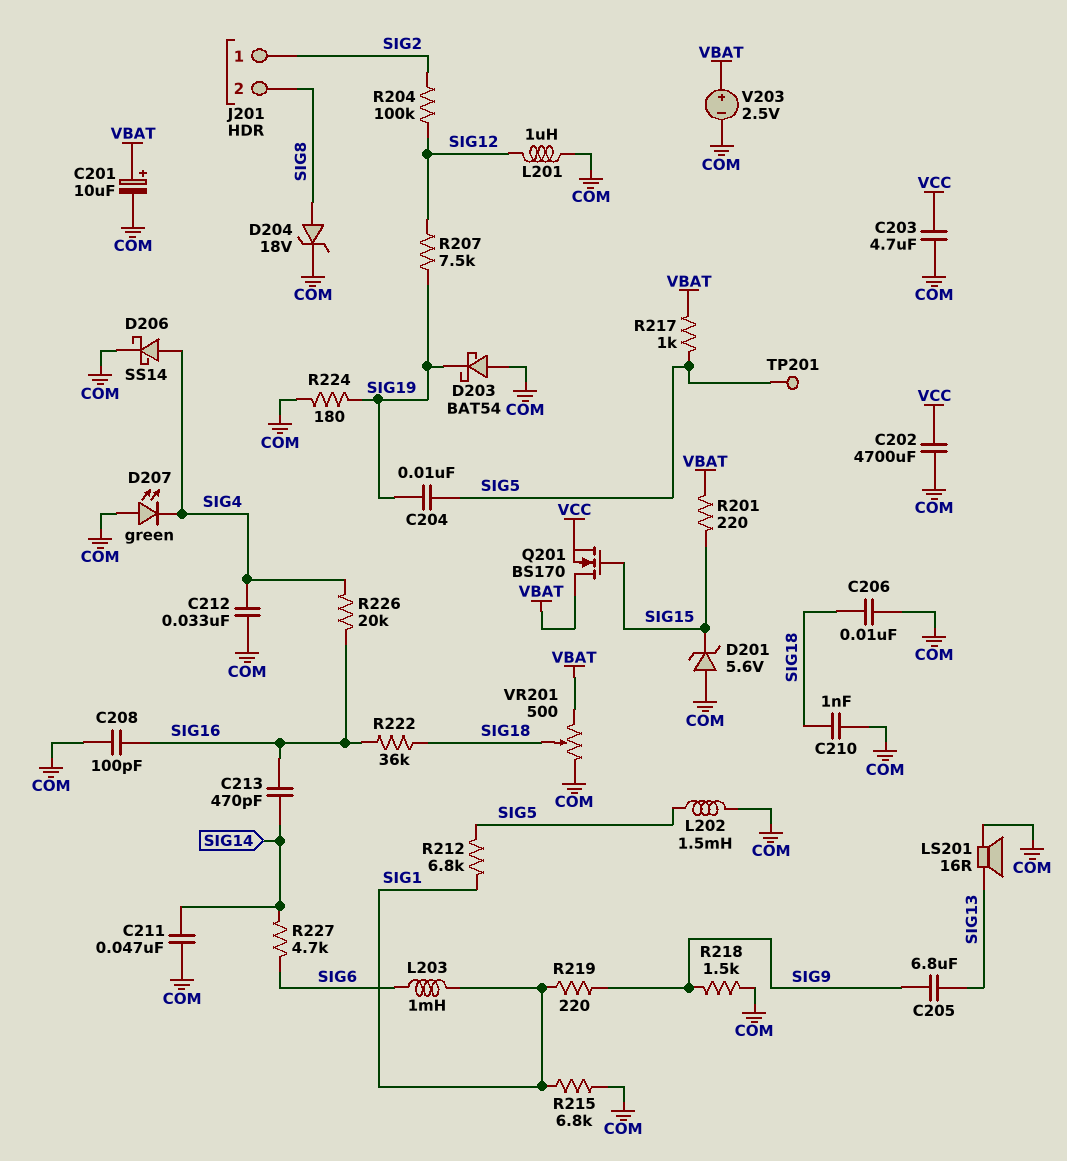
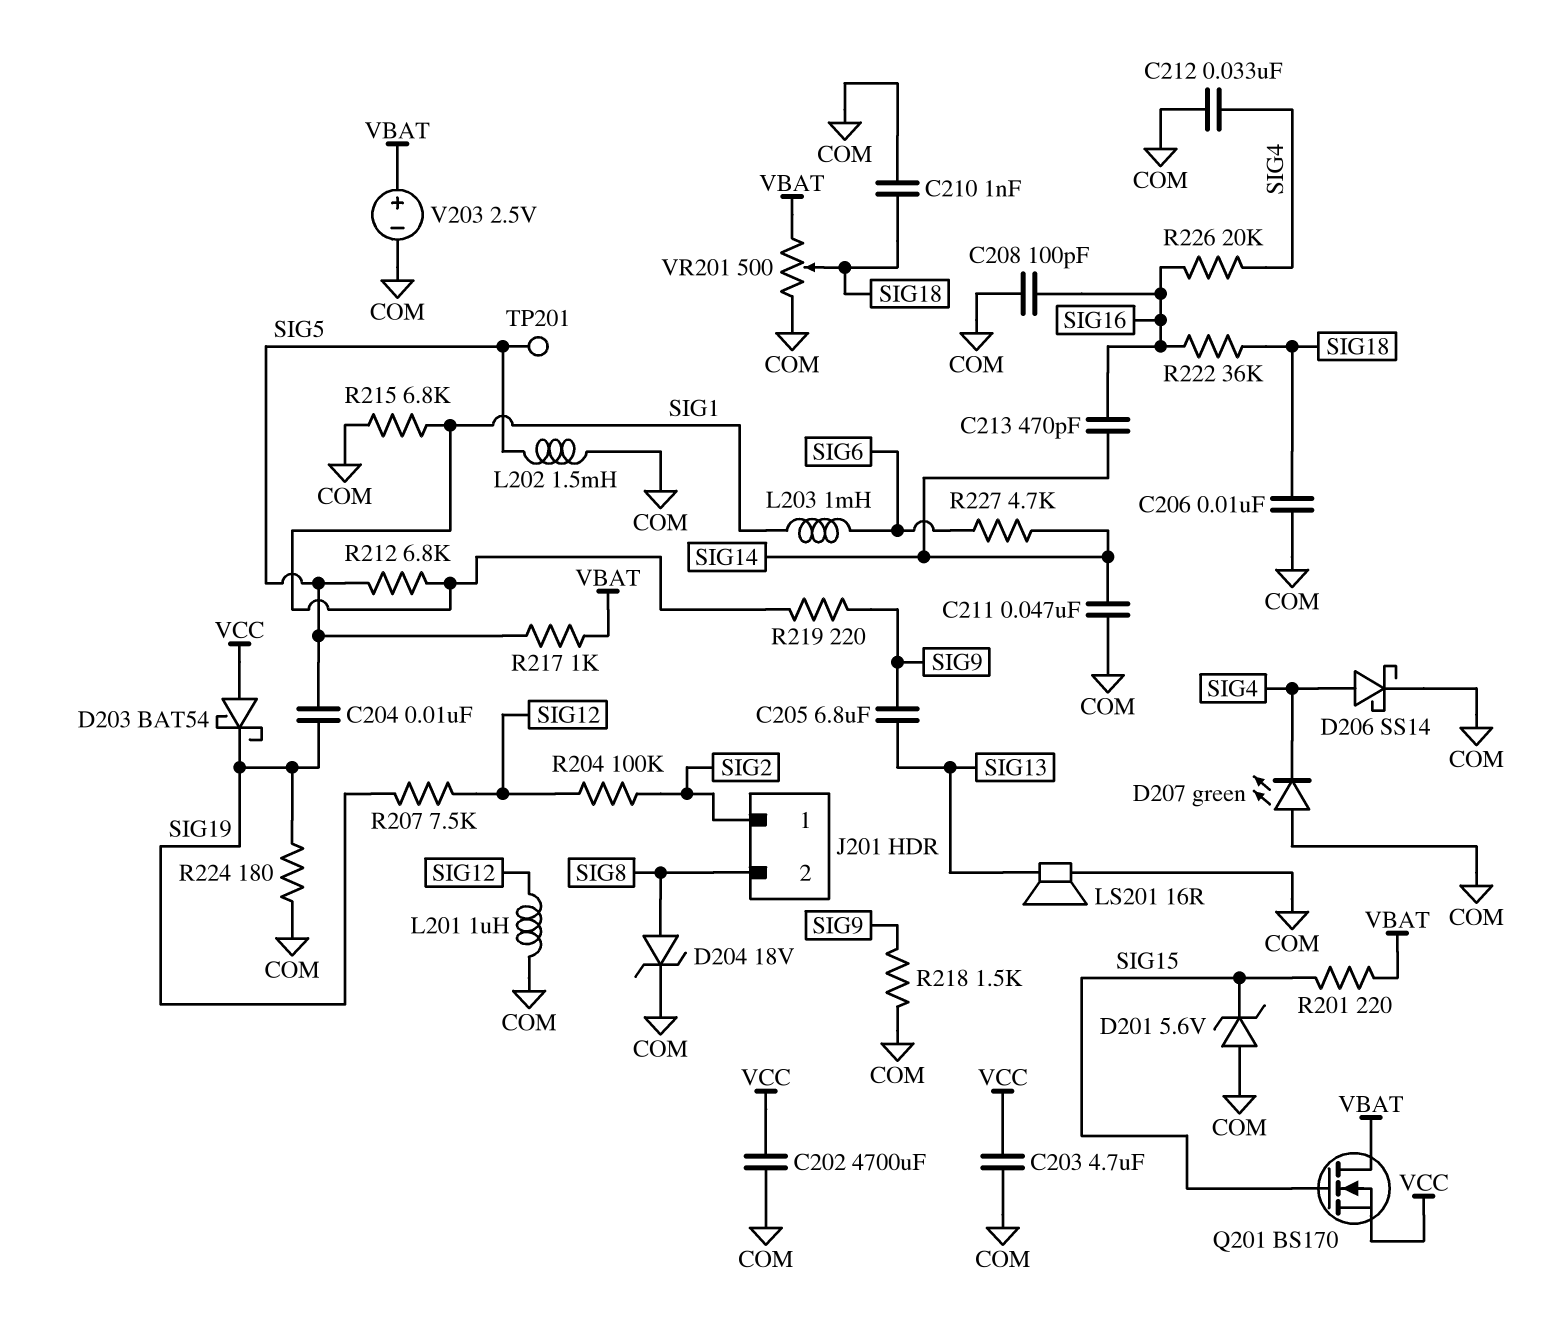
C201: 10uF (plus VBAT, minus COM) -> none
D203: schottky BAT54 (A COM, K SIG19) -> schottky BAT54 (A VCC, K SIG19)

